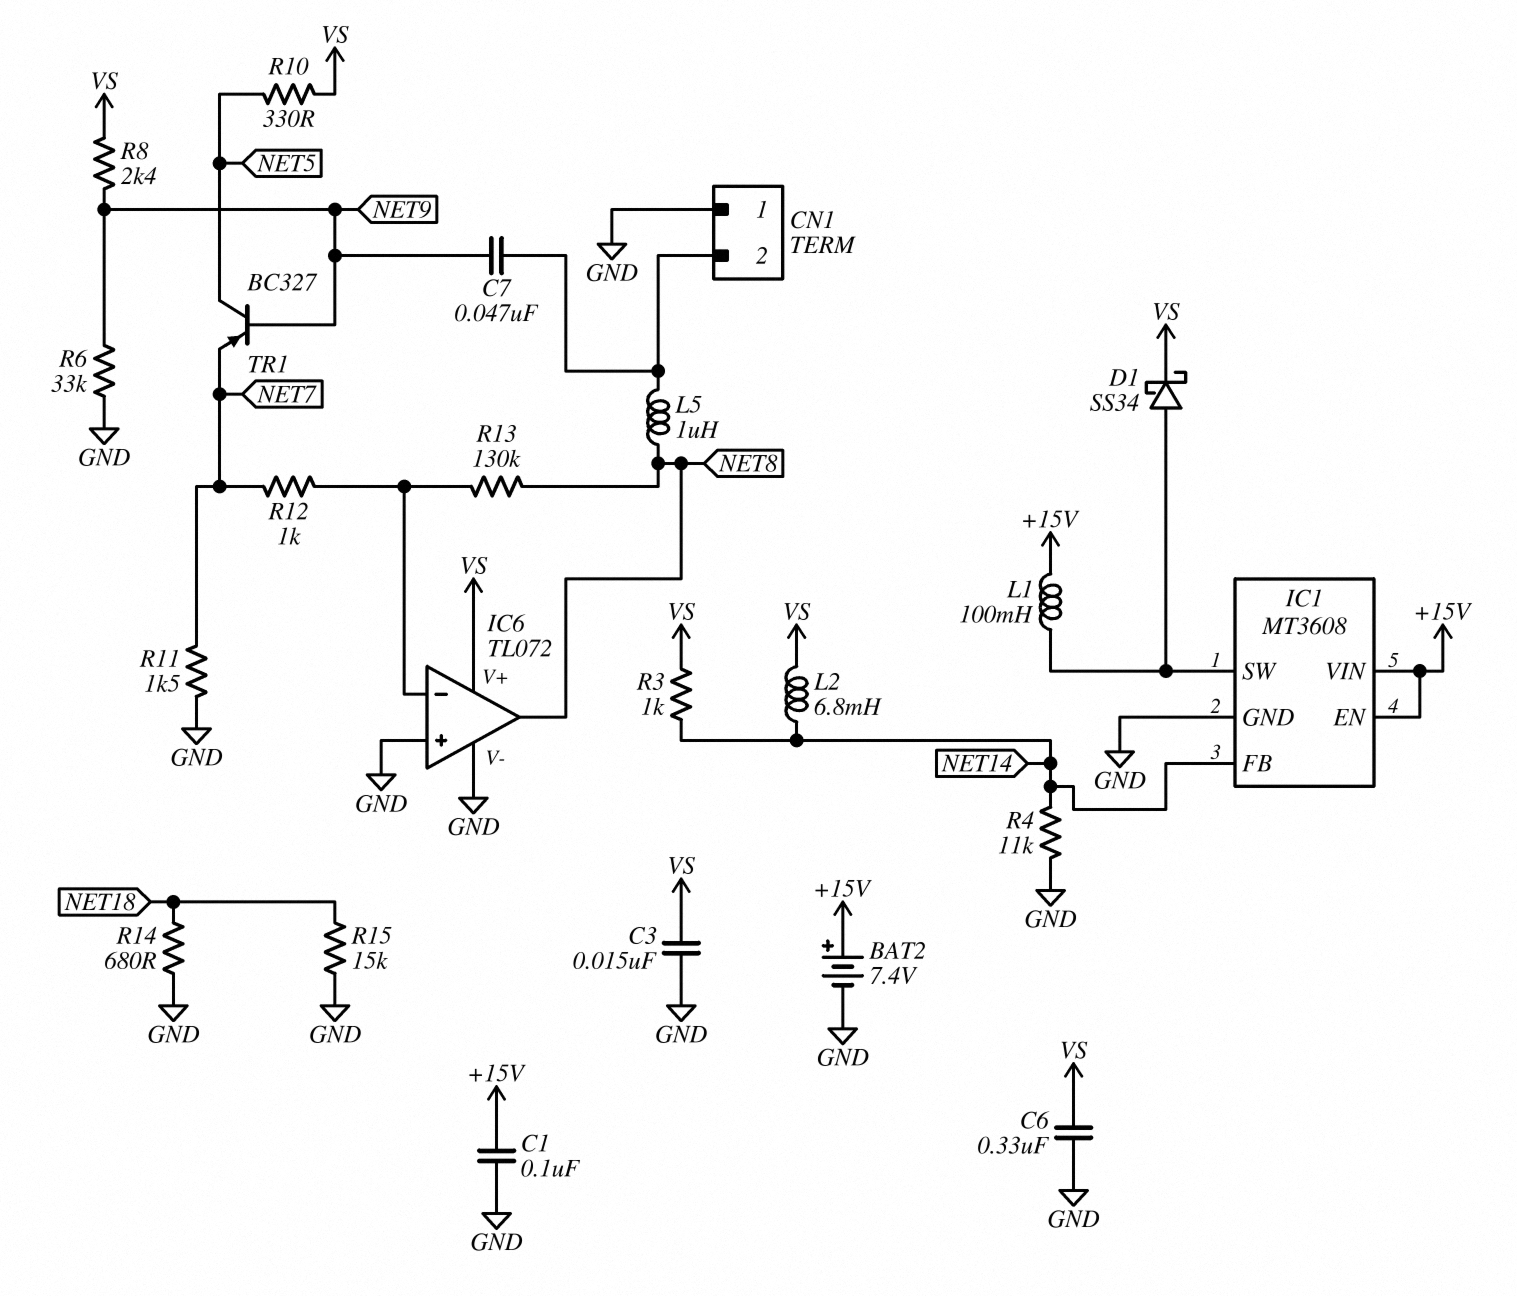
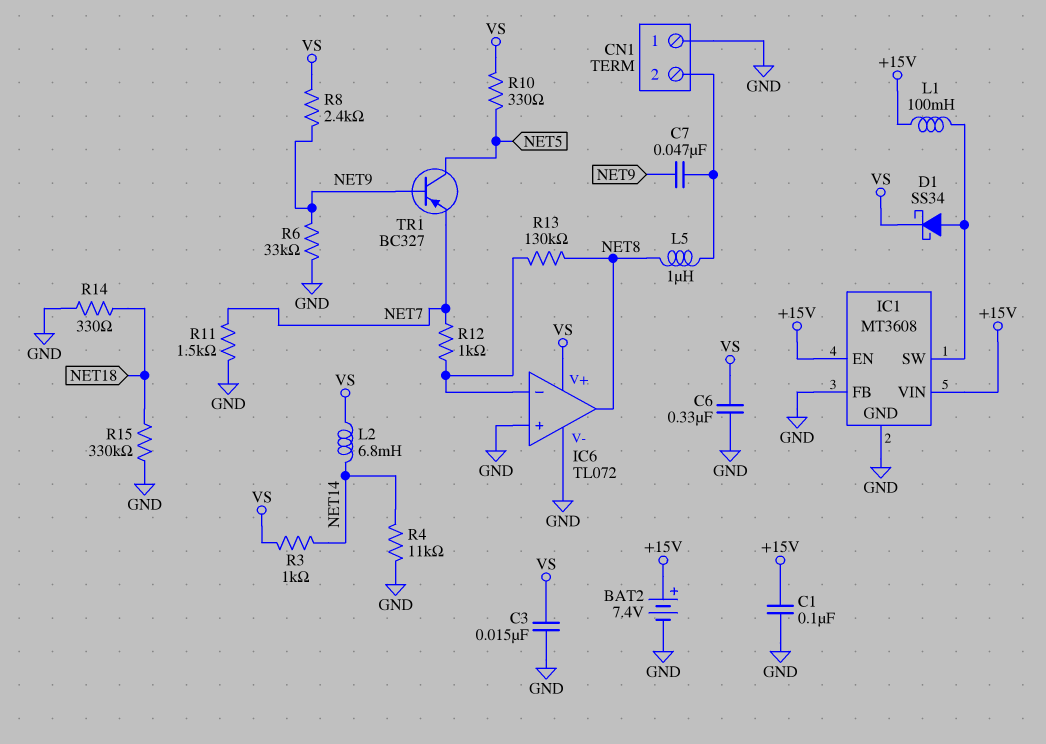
IC1 pin FB: NET14 -> GND
R14: 680 (GND, NET18) -> 330 (GND, NET18)
R15: 15k (GND, NET18) -> 330k (GND, NET18)

